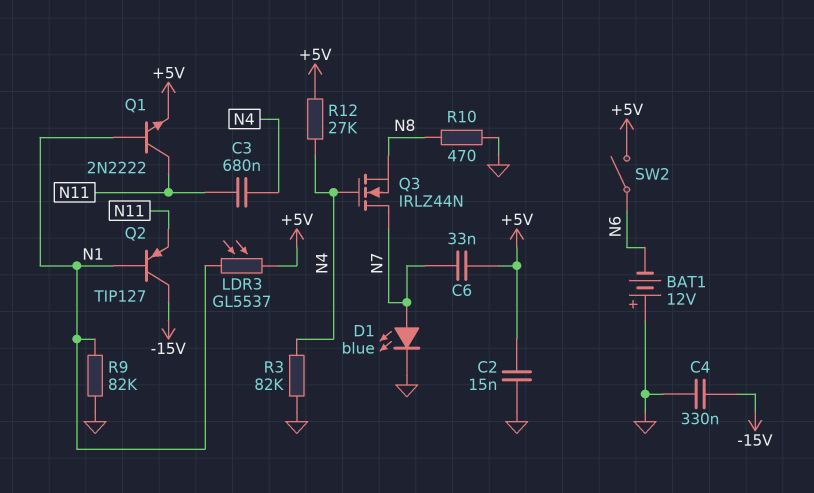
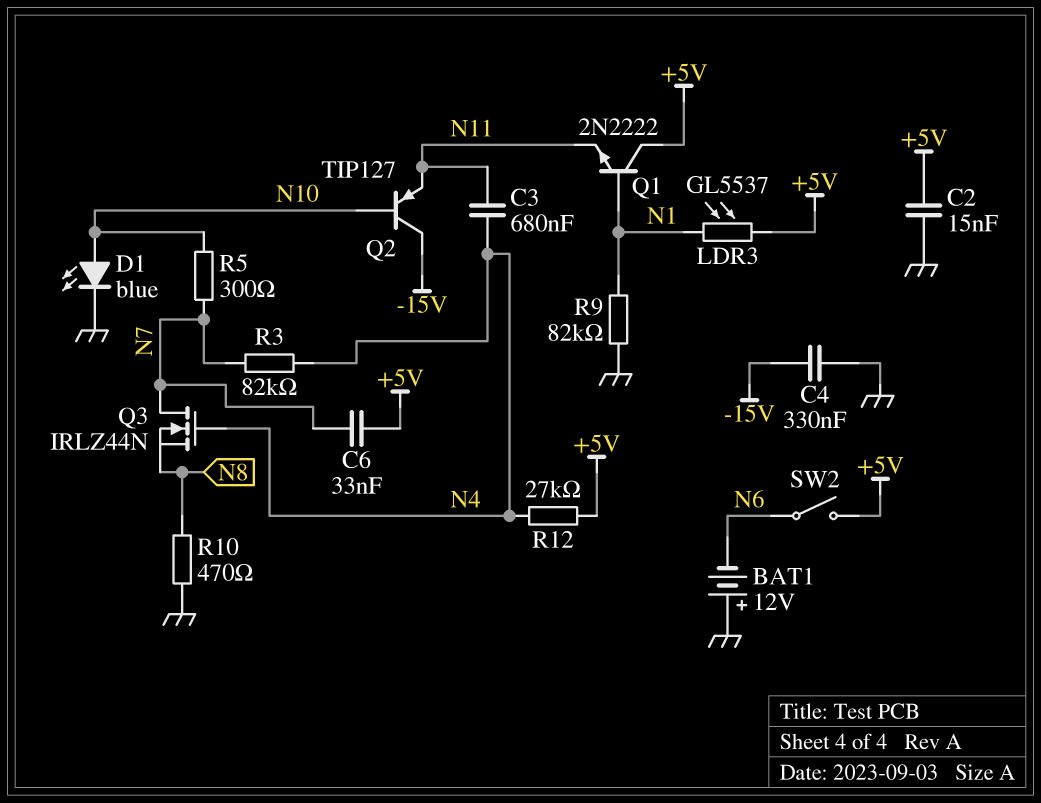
D1: LED blue (A N7, K GND) -> LED blue (A N10, K GND)
Q1: NPN 2N2222 (B N1, C N11, E +5V) -> NPN 2N2222 (B N1, C +5V, E N11)
Q2: PNP TIP127 (B N1, C -15V, E N11) -> PNP TIP127 (B N10, C -15V, E N11)
R3: 82k (GND, N4) -> 82k (N4, N7)
R5: none -> 300 (N7, N10)

